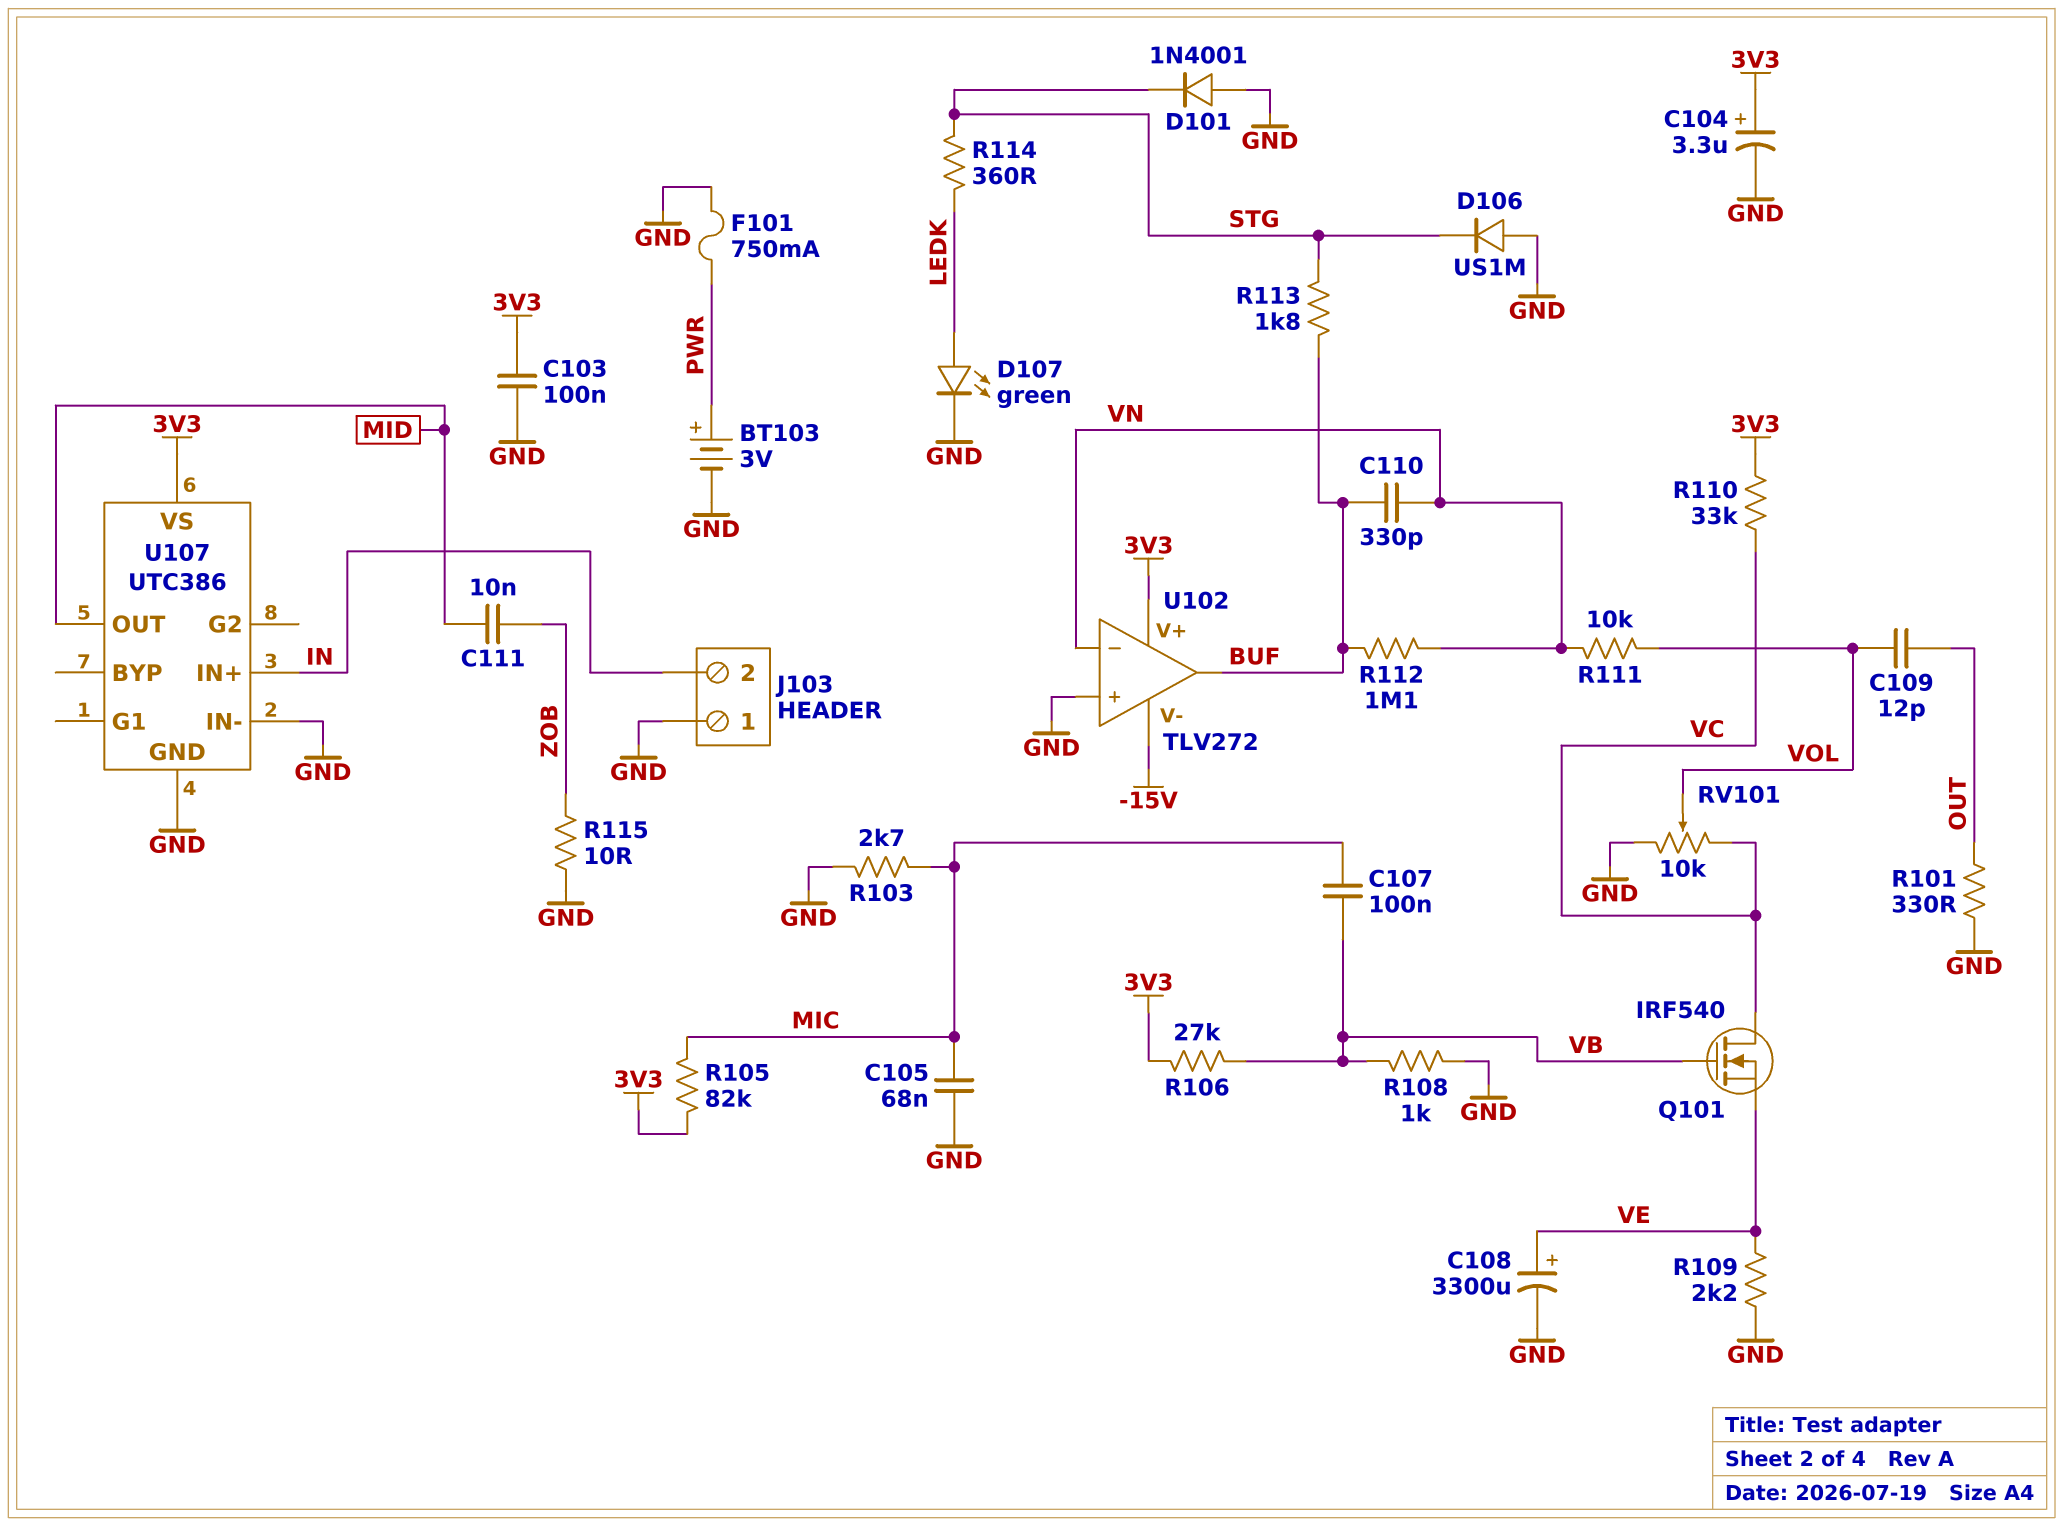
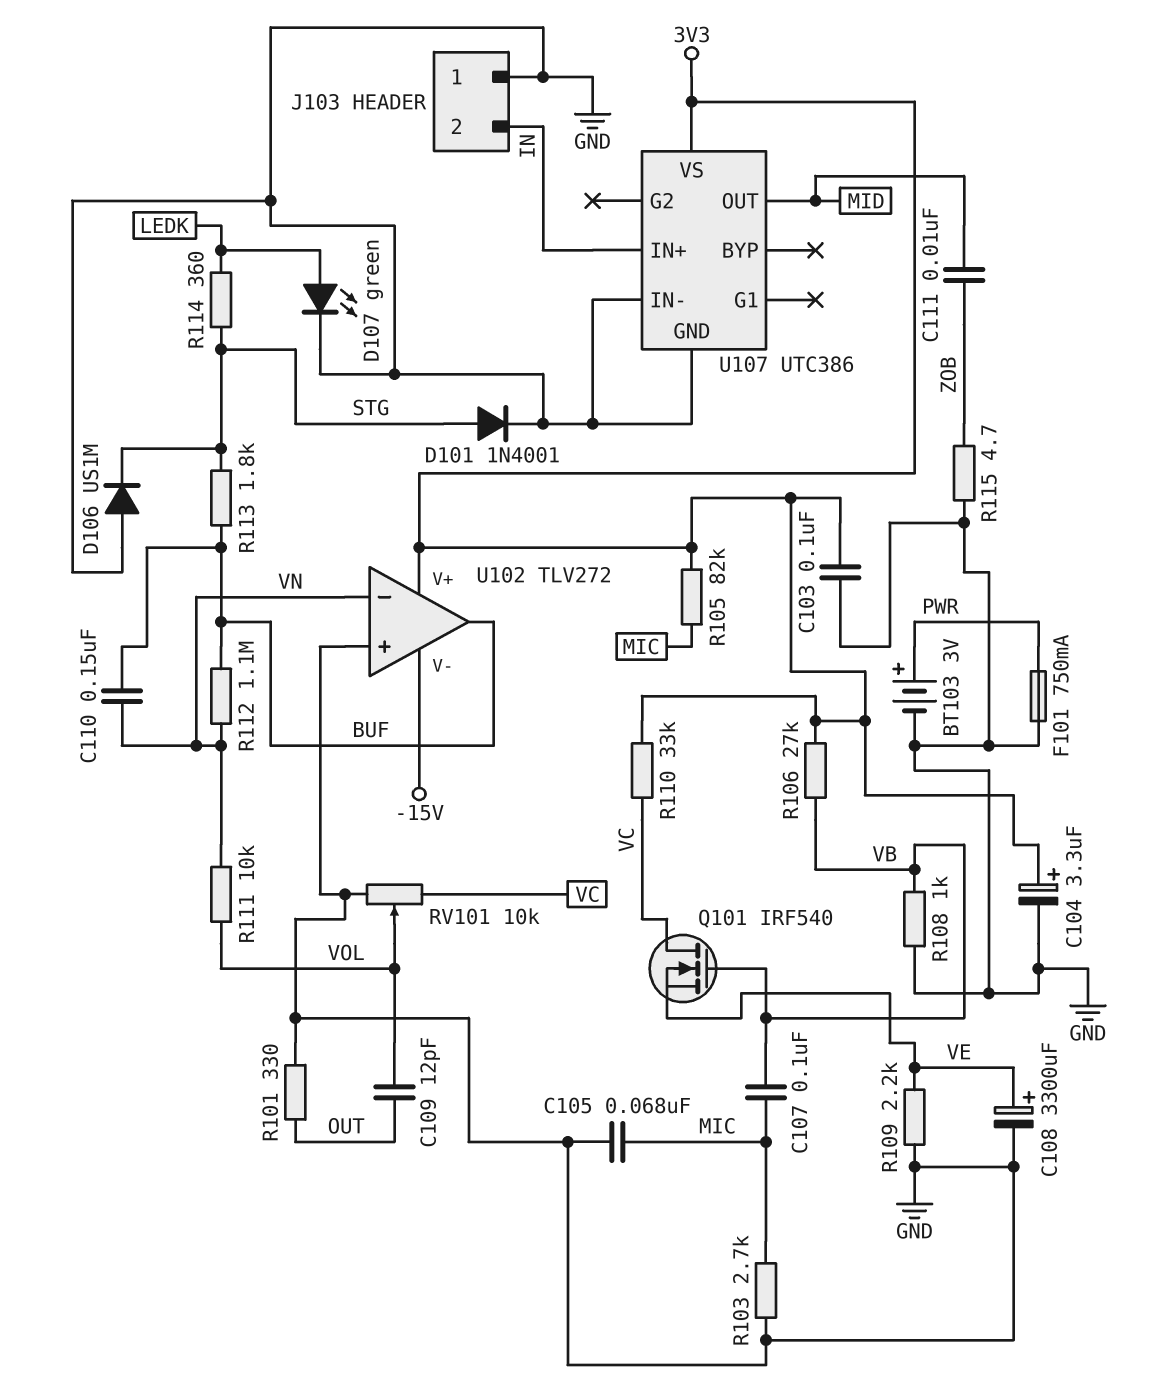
C110: 330pF (BUF, VN) -> 150nF (BUF, VN)
D101: diode 1N4001 (A GND, K STG) -> diode 1N4001 (A STG, K GND)
R115: 10 (GND, ZOB) -> 4.7 (GND, ZOB)

